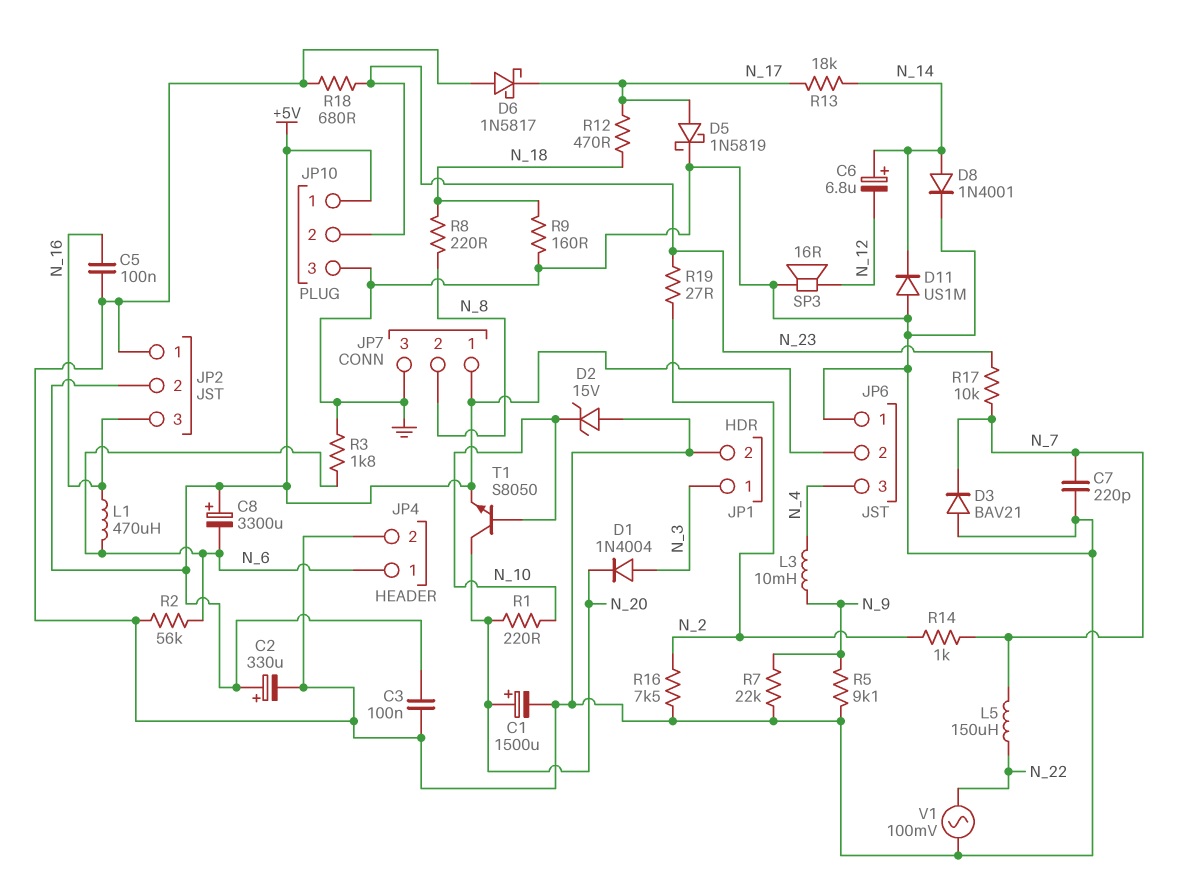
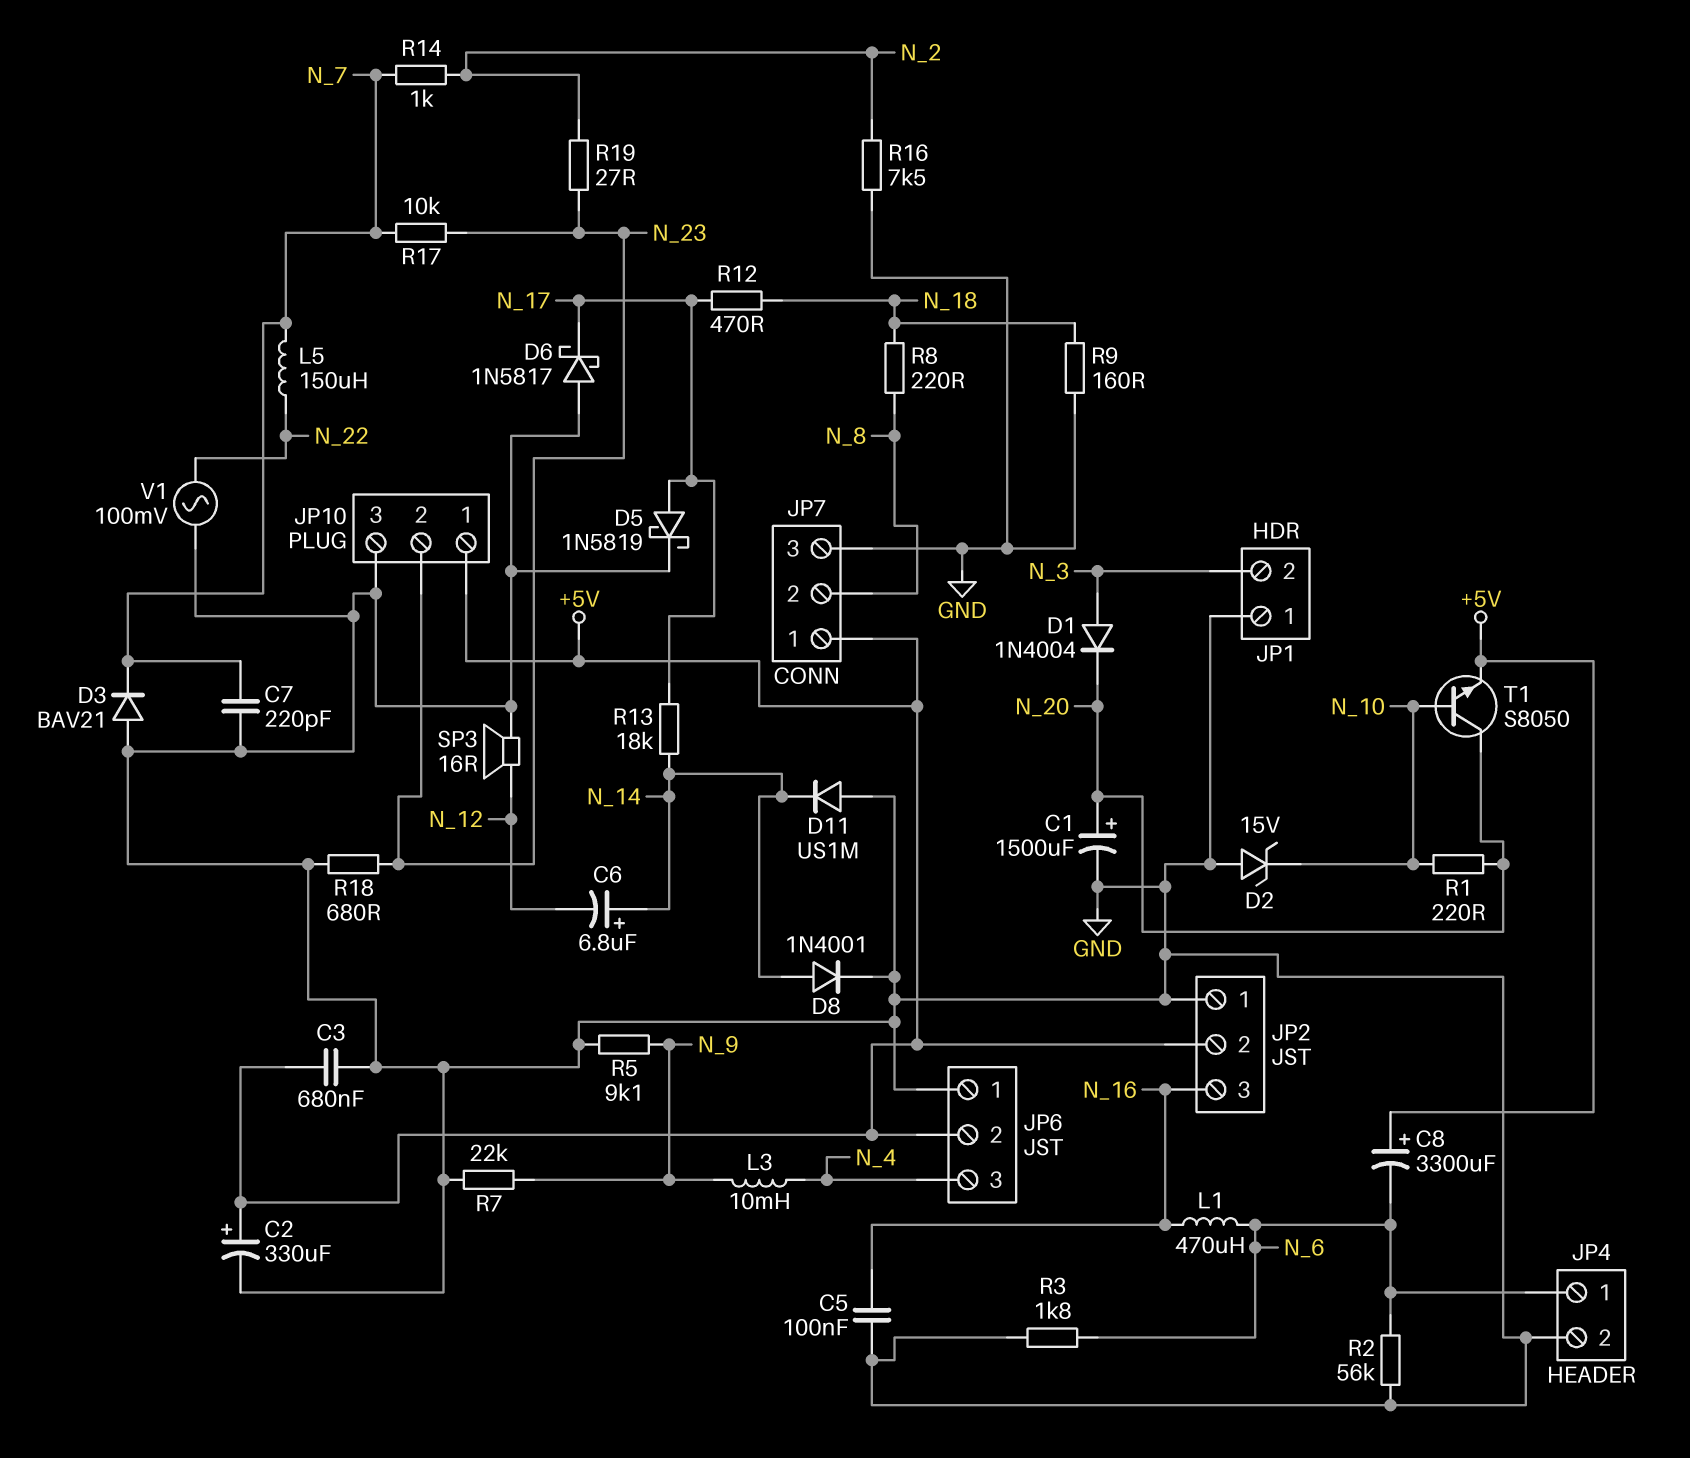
C3: 100nF (+5V, GND) -> 680nF (+5V, GND)
JP1 pin 1: N_3 -> GND
JP1 pin 2: GND -> N_3

